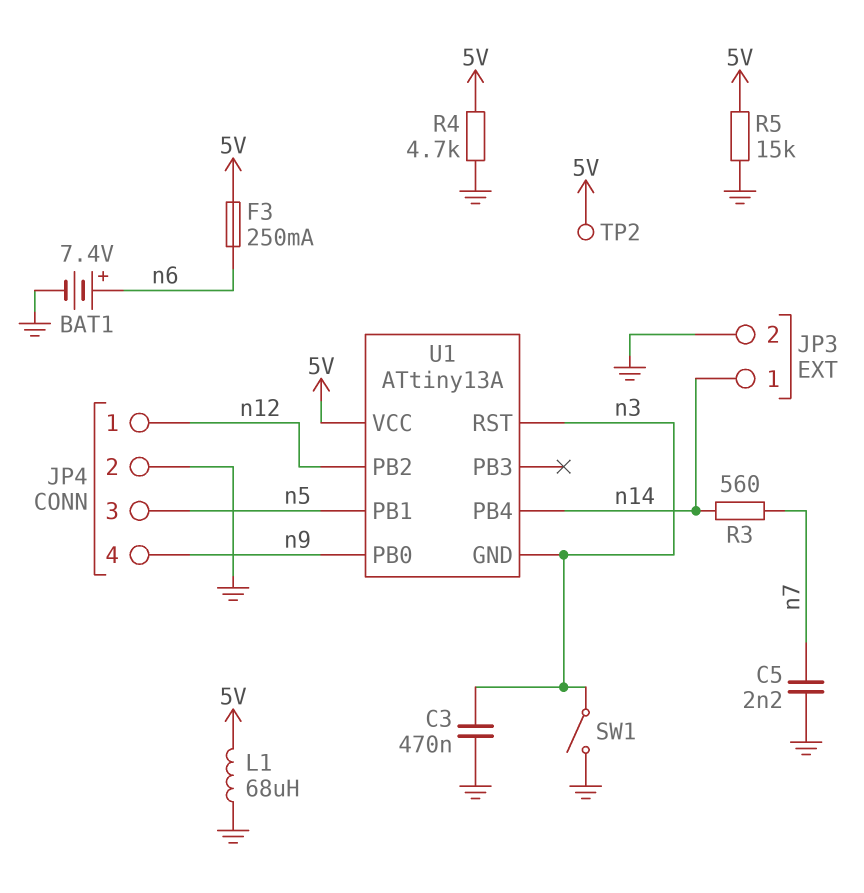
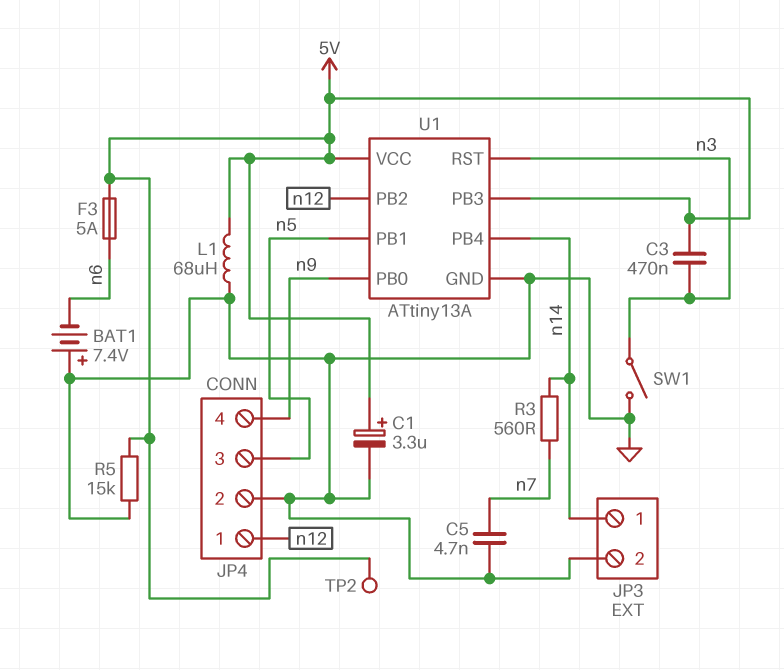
BAT1: 7.4V (plus n6, minus GND) -> 7.4V (plus GND, minus n6)
C1: none -> 3.3uF (plus 5V, minus GND)
C3: 470nF (GND, n3) -> 470nF (5V, n3)
C5: 2.2nF (GND, n7) -> 4.7nF (GND, n7)
F3: 250mA (5V, n6) -> 5A (5V, n6)
R4: 4.7k (5V, GND) -> none
U1 pin GND: n3 -> GND
U1 pin PB3: none -> 5V

